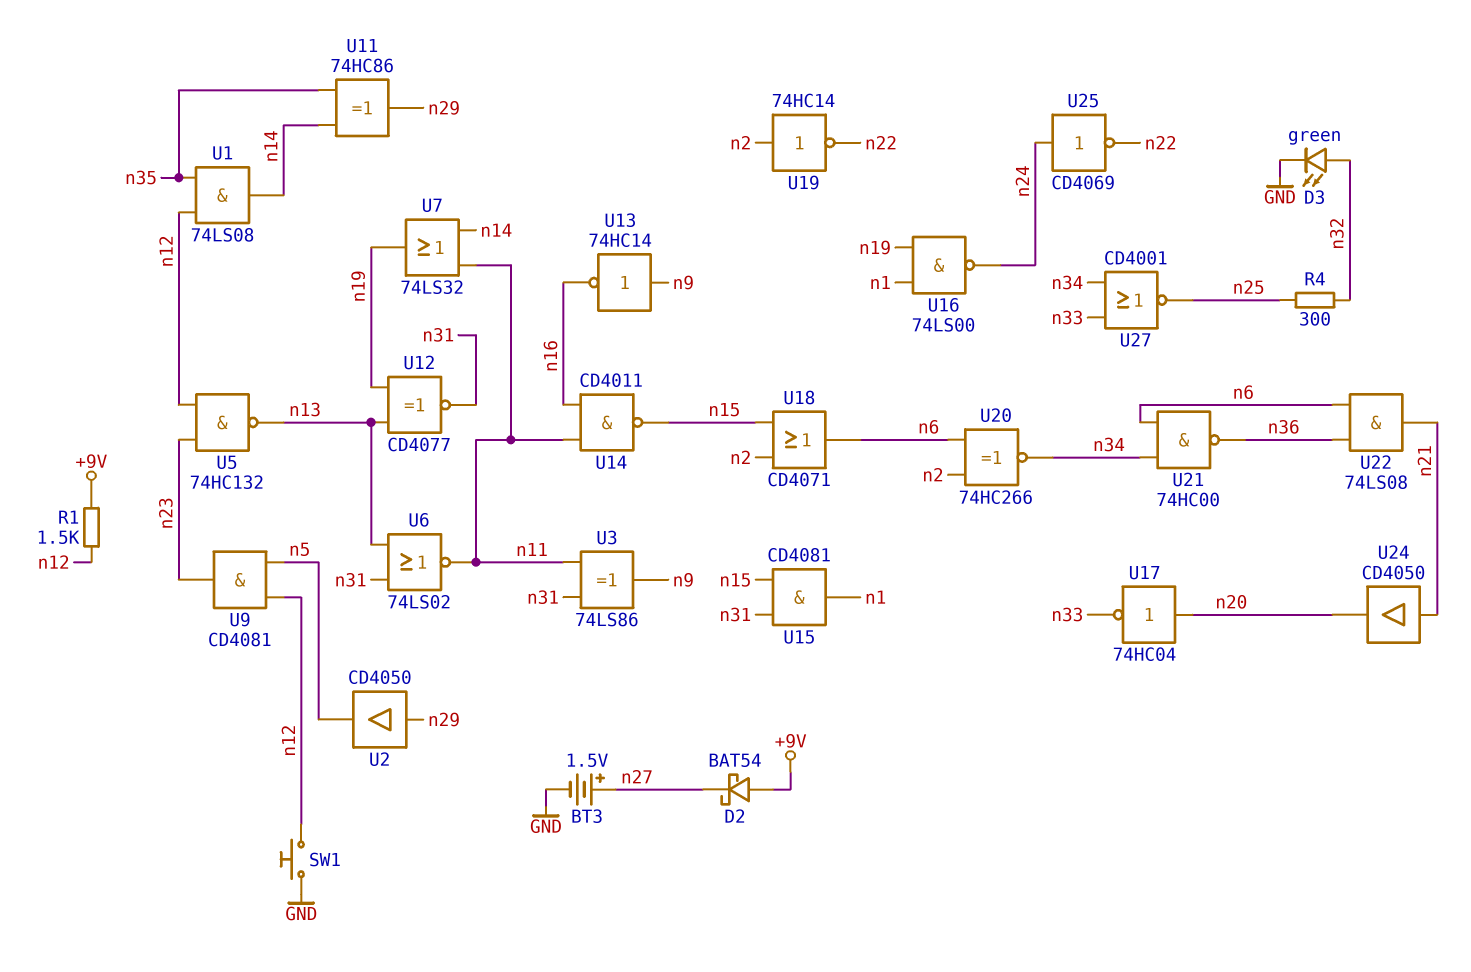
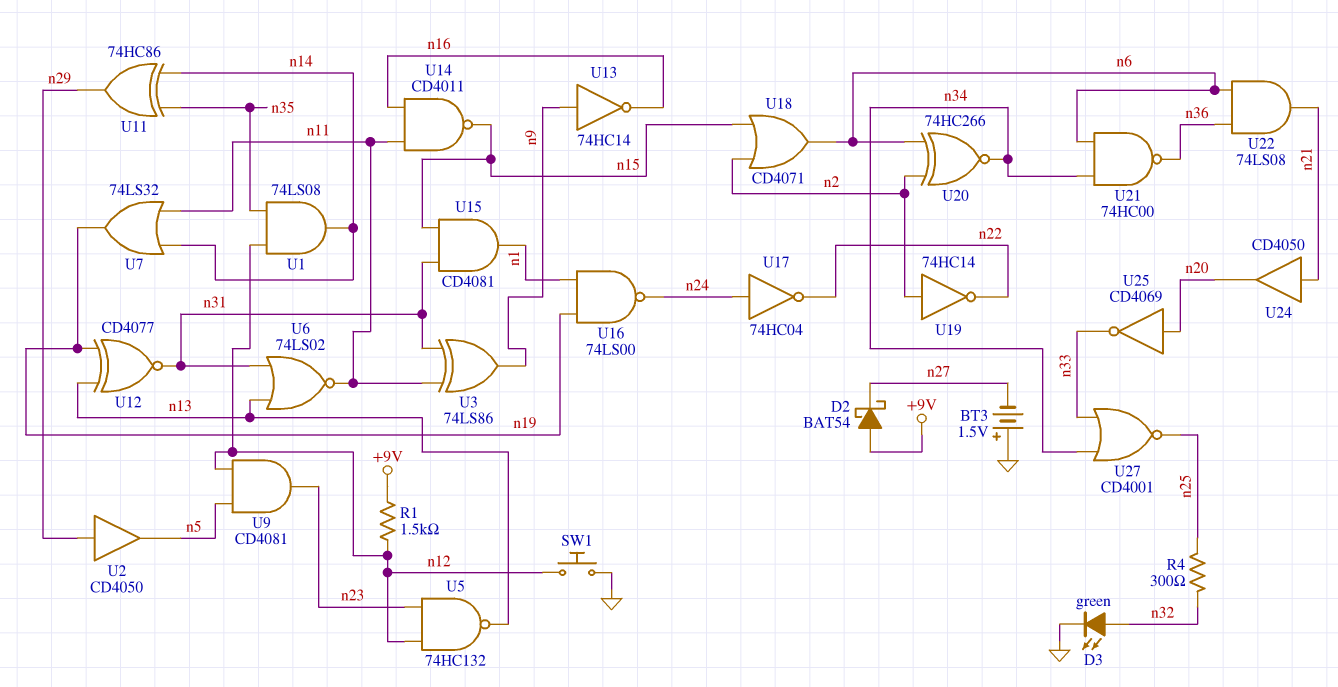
BT3: 1.5V (plus n27, minus GND) -> 1.5V (plus GND, minus n27)
U17: NOT 74HC04 (in n20, out n33) -> NOT 74HC04 (in n24, out n22)
U25: NOT CD4069 (in n24, out n22) -> NOT CD4069 (in n20, out n33)

